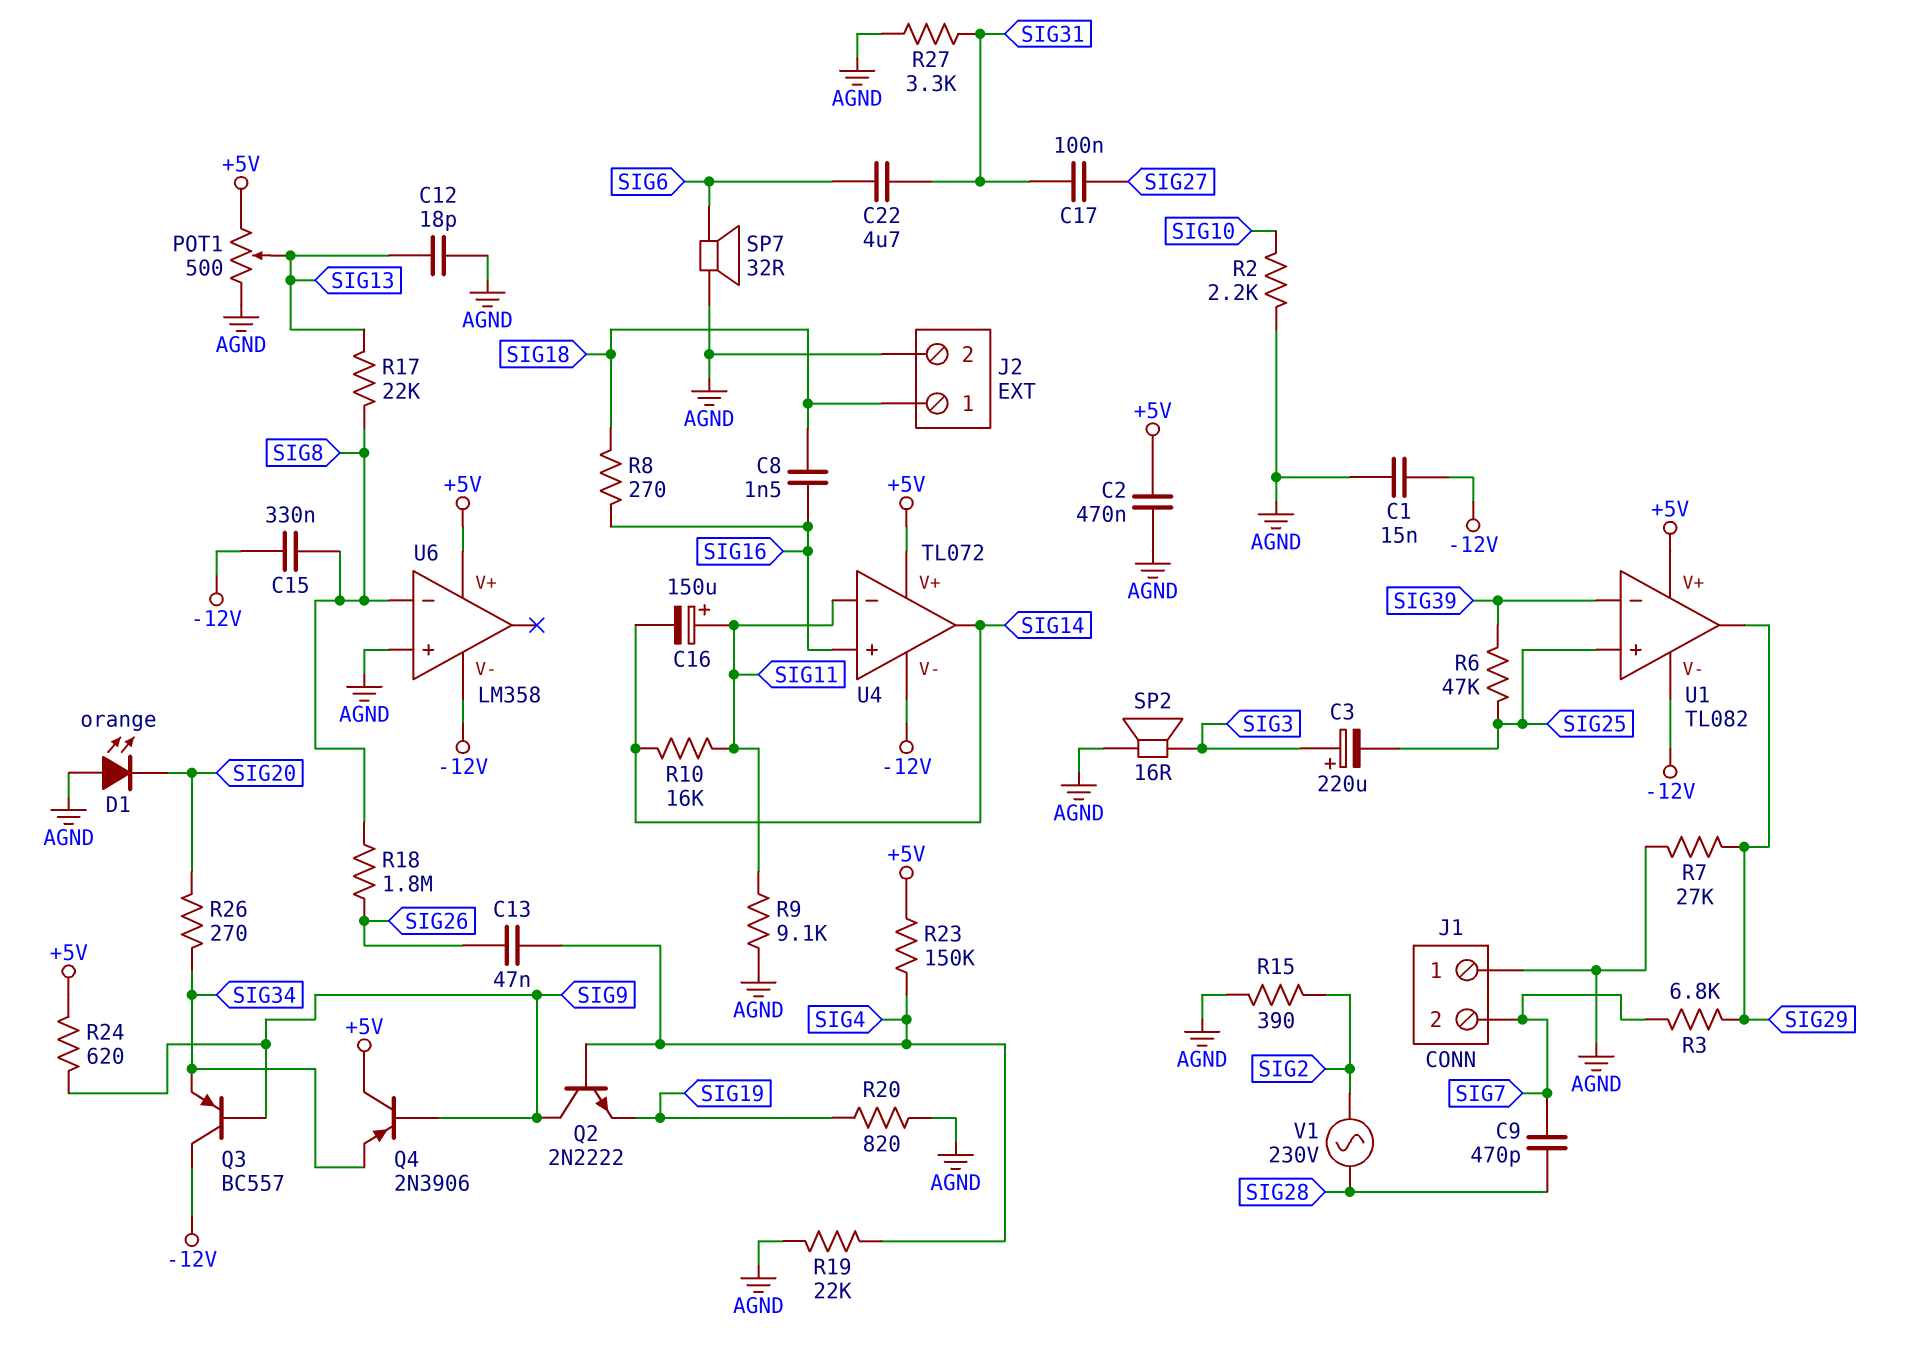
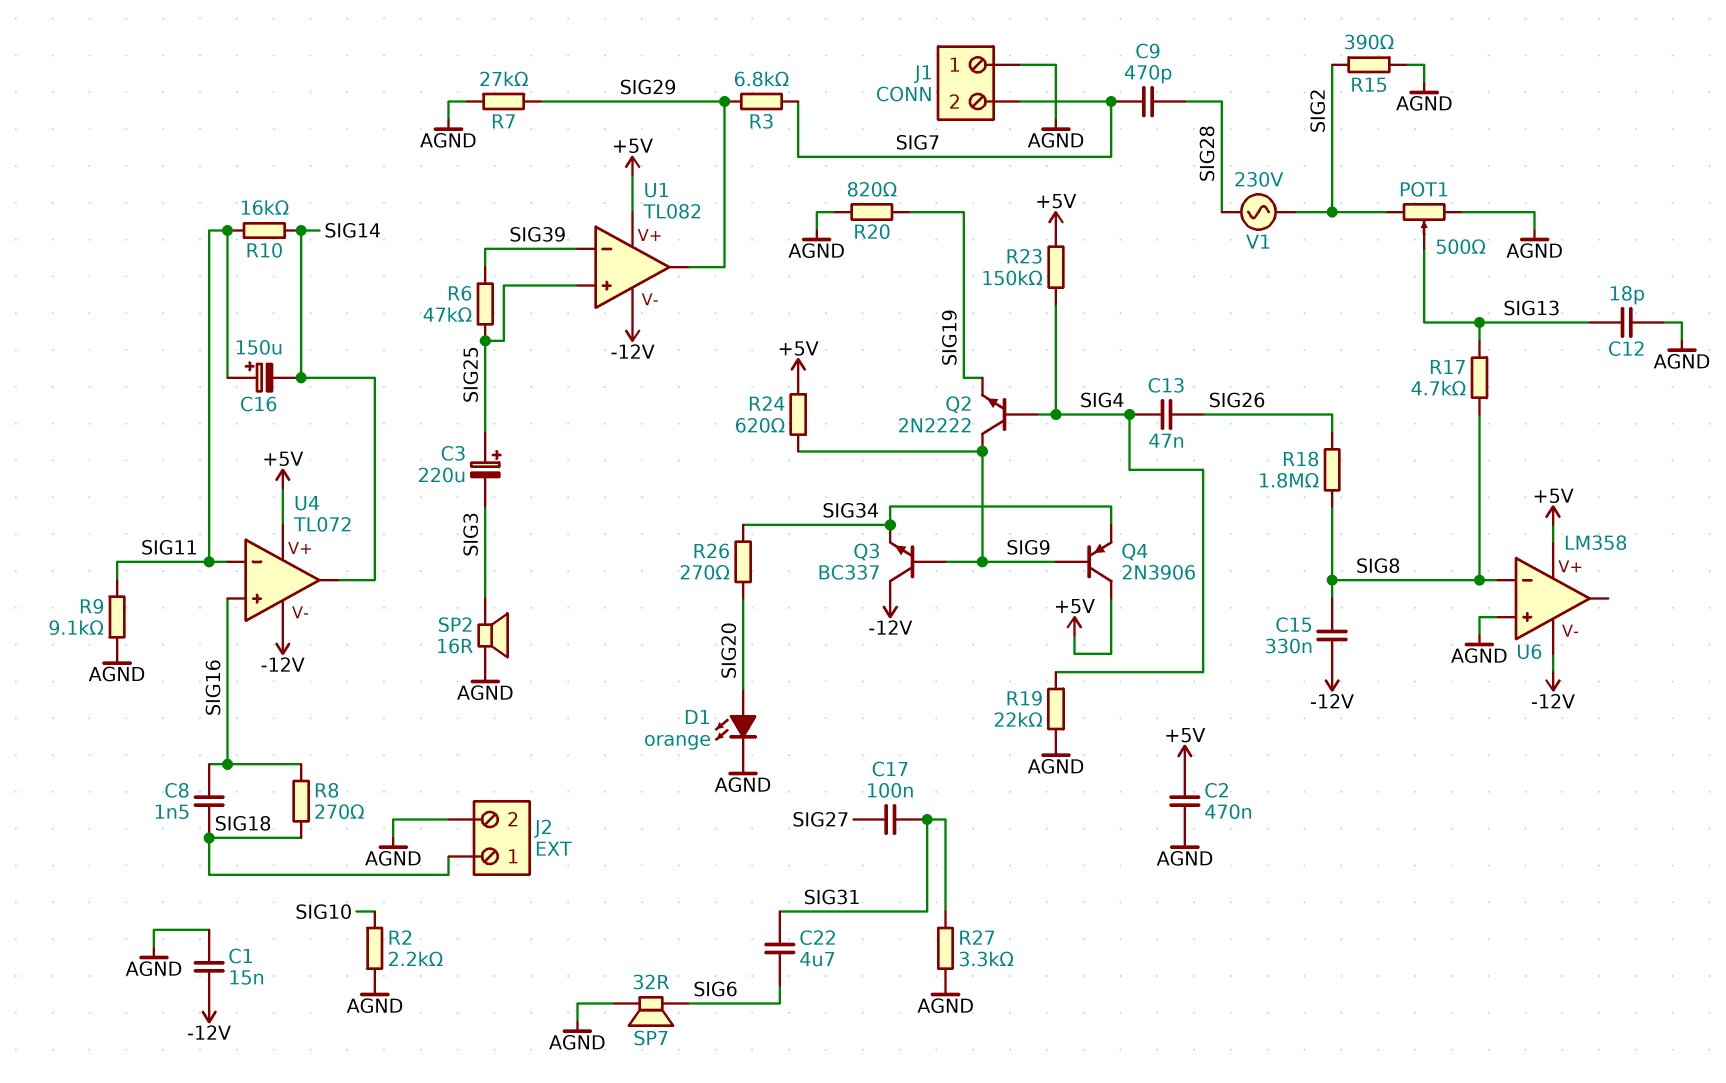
C3: 220uF (plus SIG3, minus SIG25) -> 220uF (plus SIG25, minus SIG3)
D1: LED orange (A AGND, K SIG20) -> LED orange (A SIG20, K AGND)
POT1: 500 (+5V, AGND, wiper SIG13) -> 500 (AGND, SIG2, wiper SIG13)
Q3: PNP BC557 (B SIG9, C -12V, E SIG34) -> NPN BC337 (B SIG9, C -12V, E SIG34)
R17: 22k (SIG8, SIG13) -> 4.7k (SIG8, SIG13)

